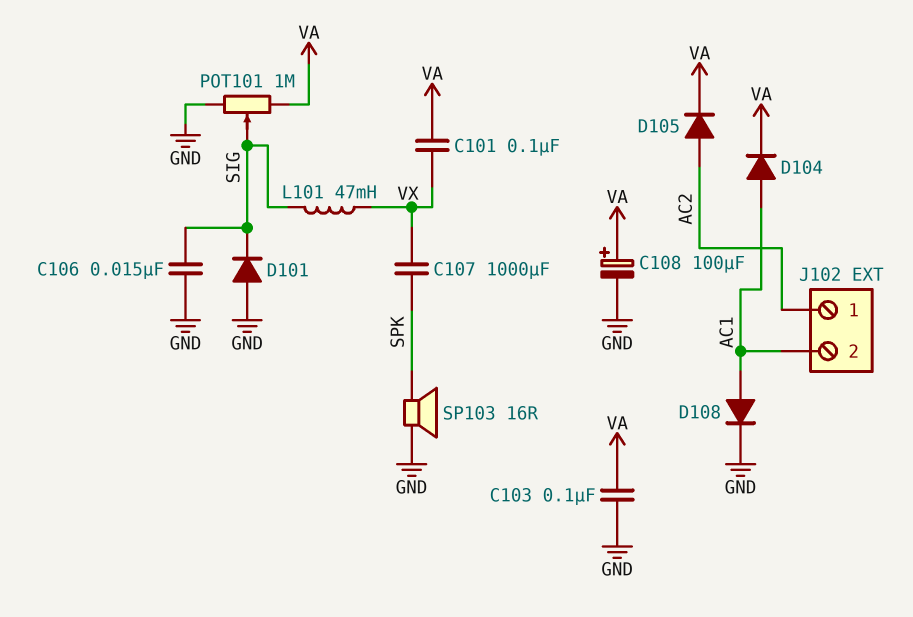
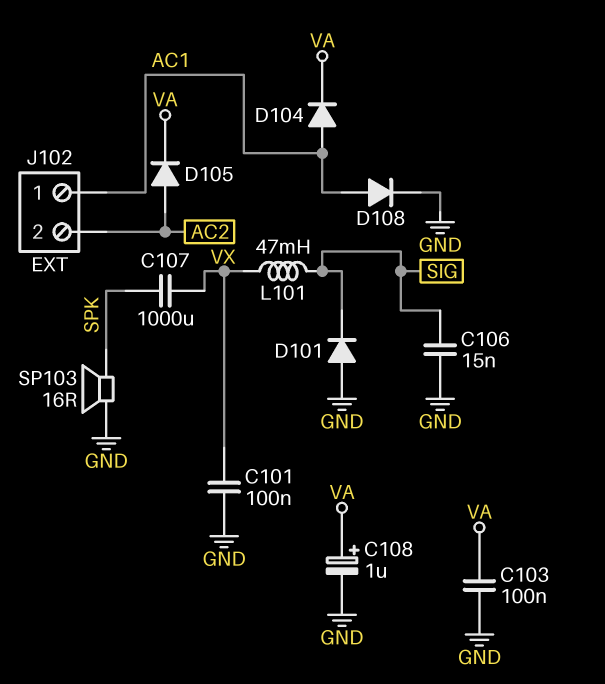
C101: 100nF (VA, VX) -> 100nF (GND, VX)
C108: 100uF (plus VA, minus GND) -> 1uF (plus VA, minus GND)
J102 pin 1: AC2 -> AC1
J102 pin 2: AC1 -> AC2
POT101: 1M (GND, VA, wiper SIG) -> none

